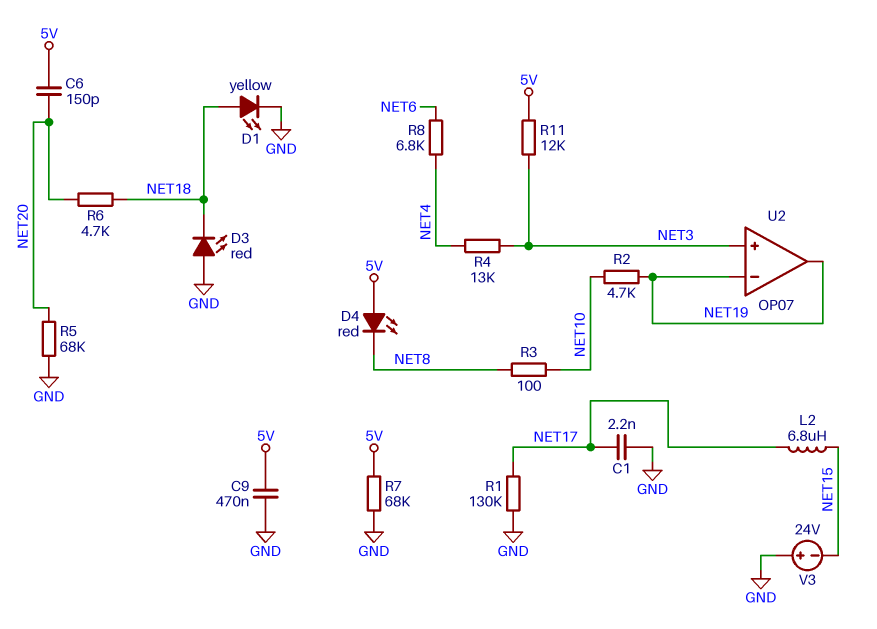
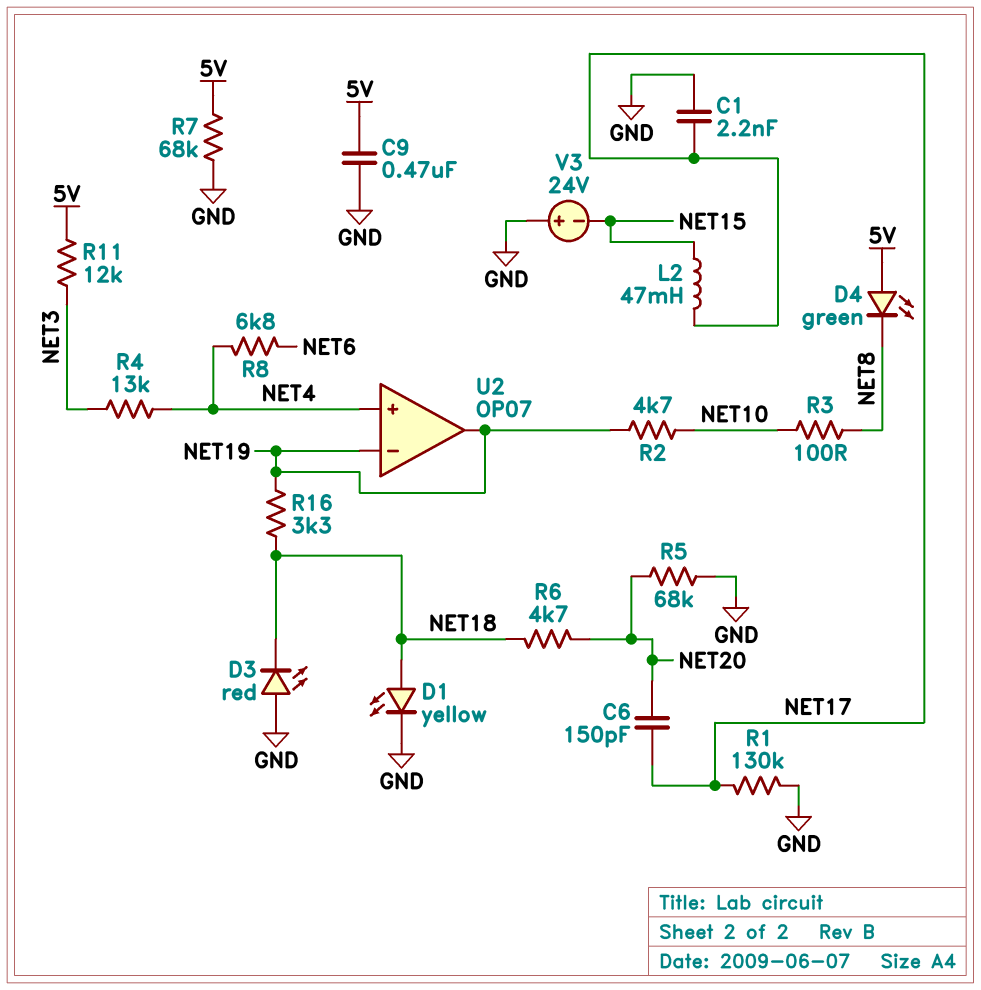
C6: 150pF (5V, NET20) -> 150pF (NET17, NET20)
D4: LED red (A 5V, K NET8) -> LED green (A 5V, K NET8)
L2: 6.8uH (NET15, NET17) -> 47mH (NET15, NET17)
R16: none -> 3.3k (NET18, NET19)
U2 pin in+: NET3 -> NET4

